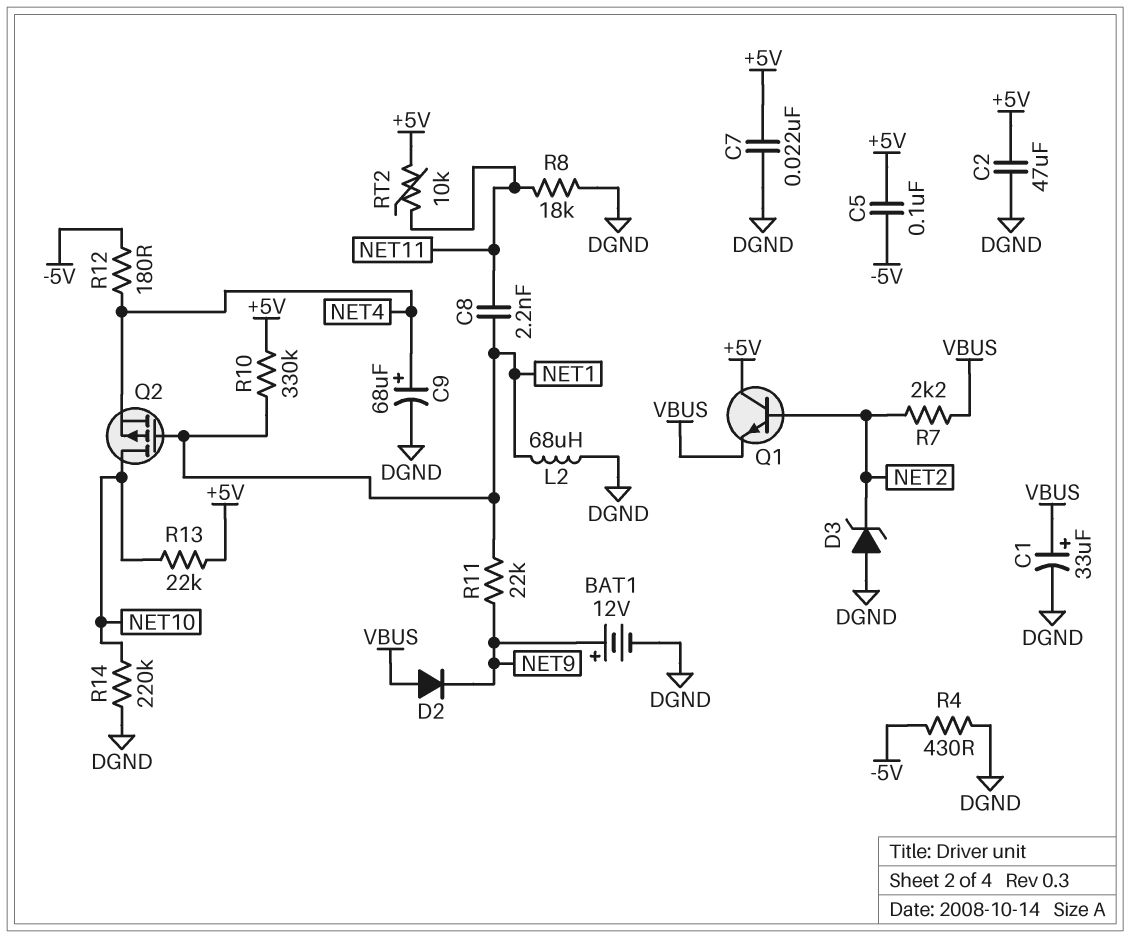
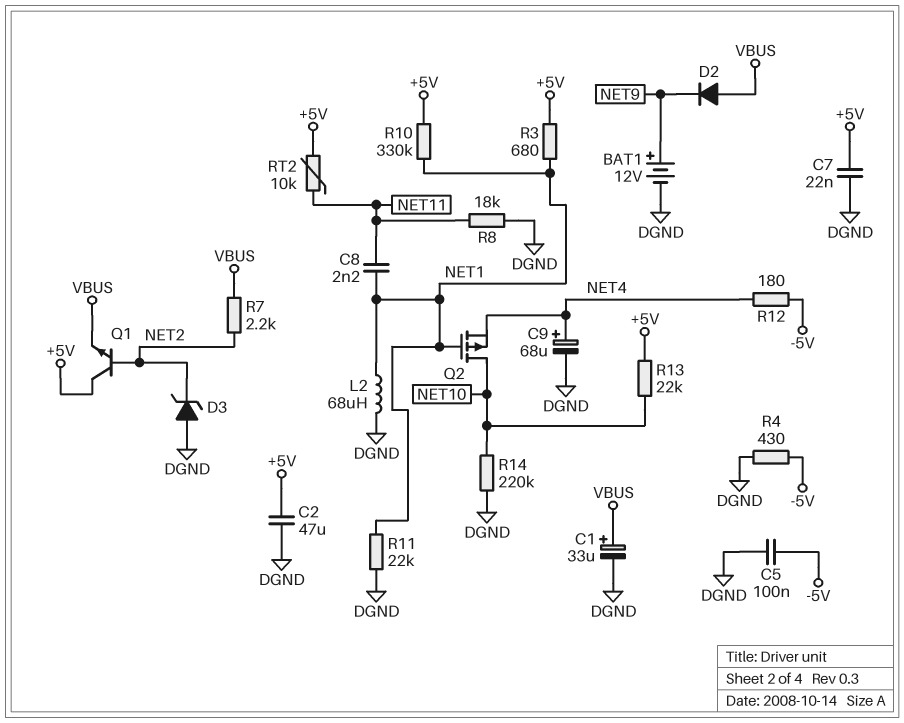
C5: 100nF (+5V, -5V) -> 100nF (-5V, DGND)
R3: none -> 680 (+5V, NET1)
R11: 22k (NET1, NET9) -> 22k (DGND, NET1)

